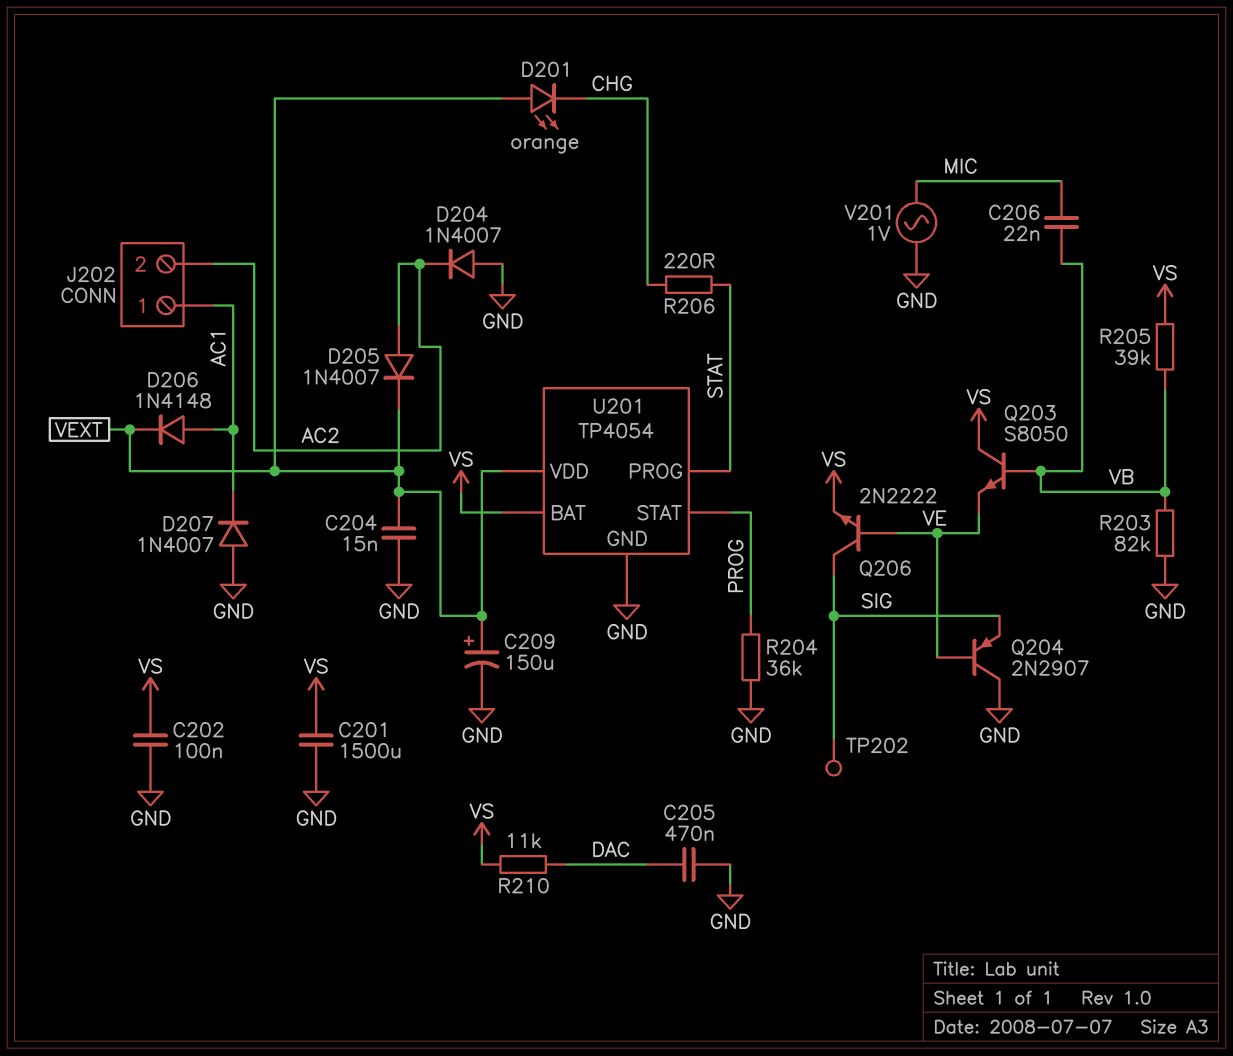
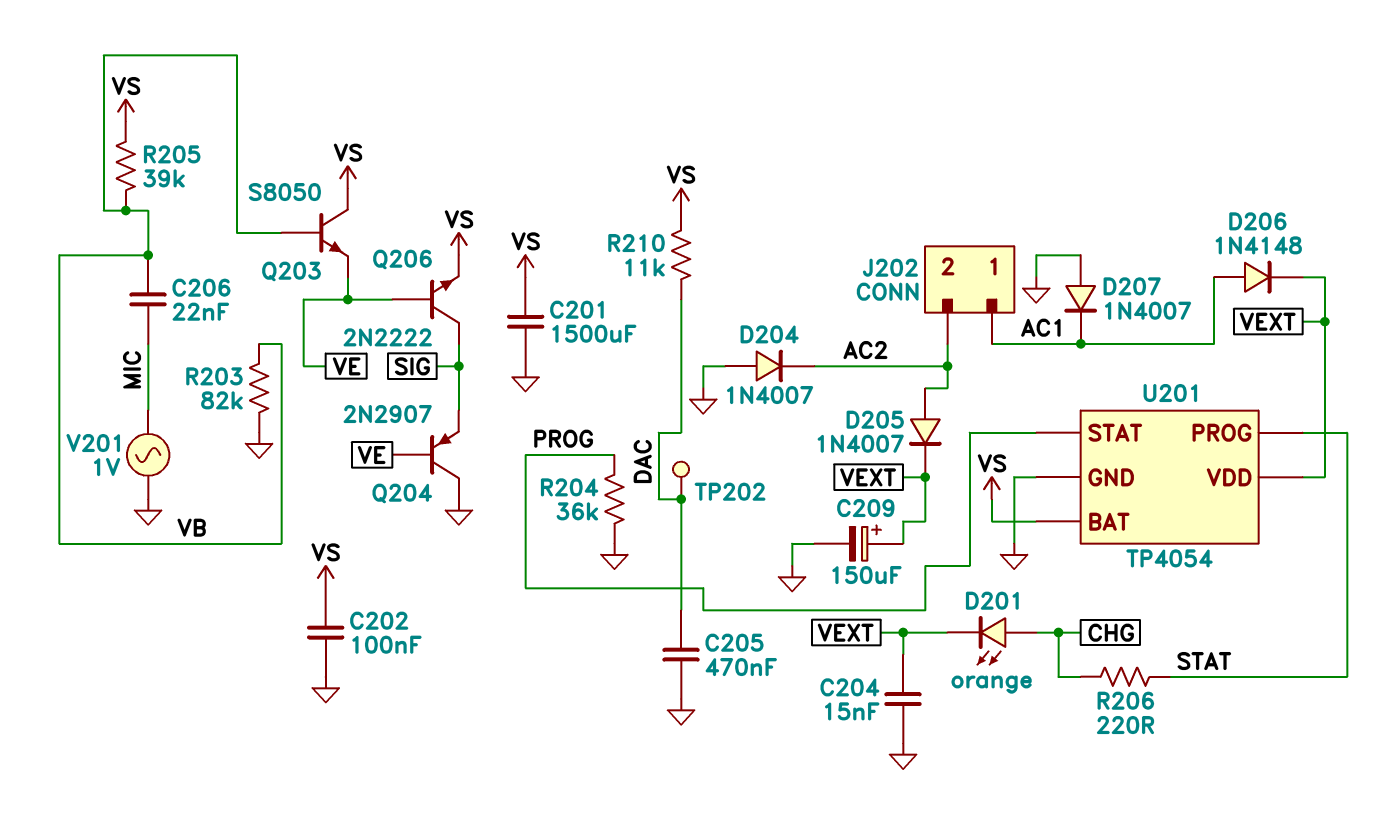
D201: LED orange (A VEXT, K CHG) -> LED orange (A CHG, K VEXT)
TP202: test point (SIG) -> test point (DAC)

